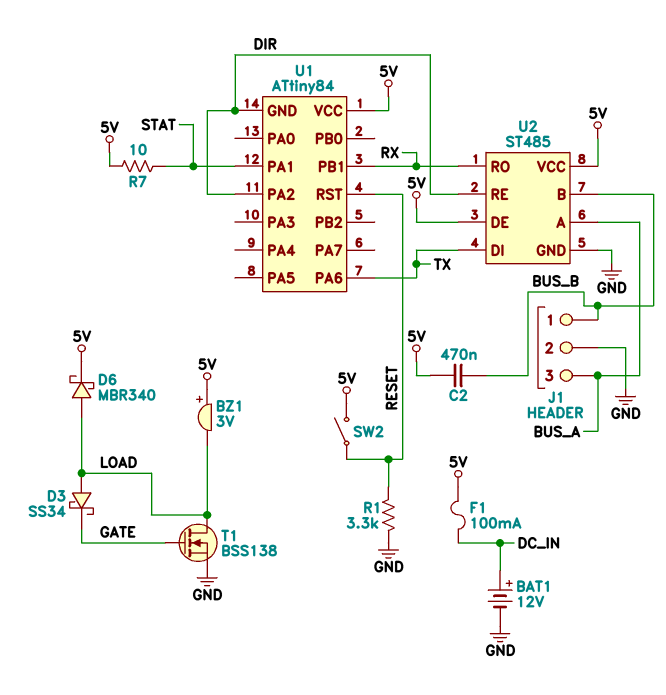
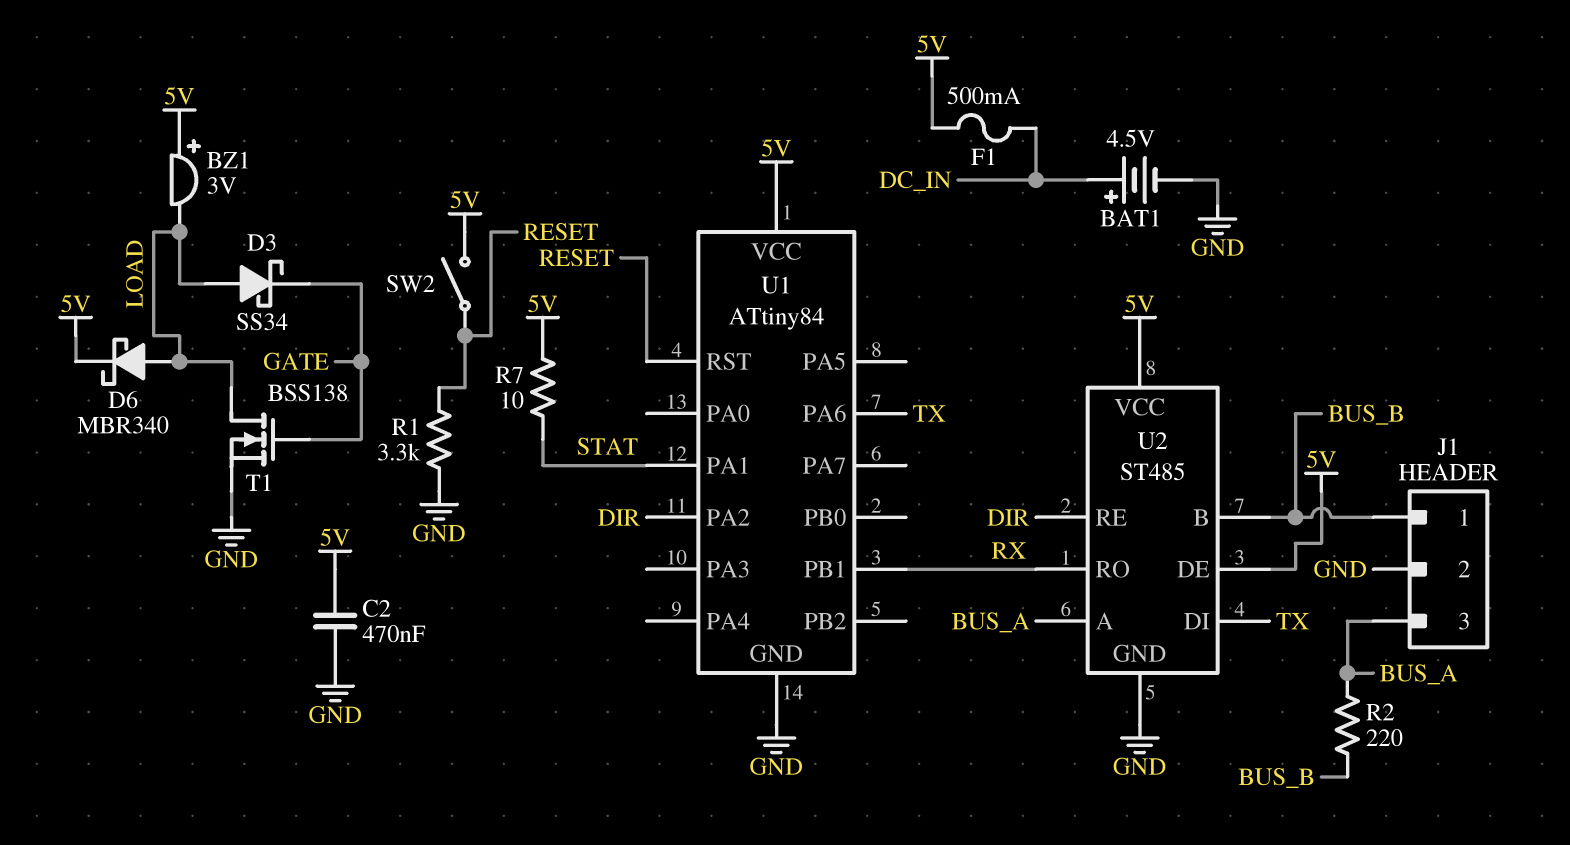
BAT1: 12V (plus DC_IN, minus GND) -> 4.5V (plus DC_IN, minus GND)
C2: 470nF (5V, BUS_B) -> 470nF (5V, GND)
F1: 100mA (5V, DC_IN) -> 500mA (5V, DC_IN)
R2: none -> 220 (BUS_A, BUS_B)
U1 pin GND: DIR -> GND

